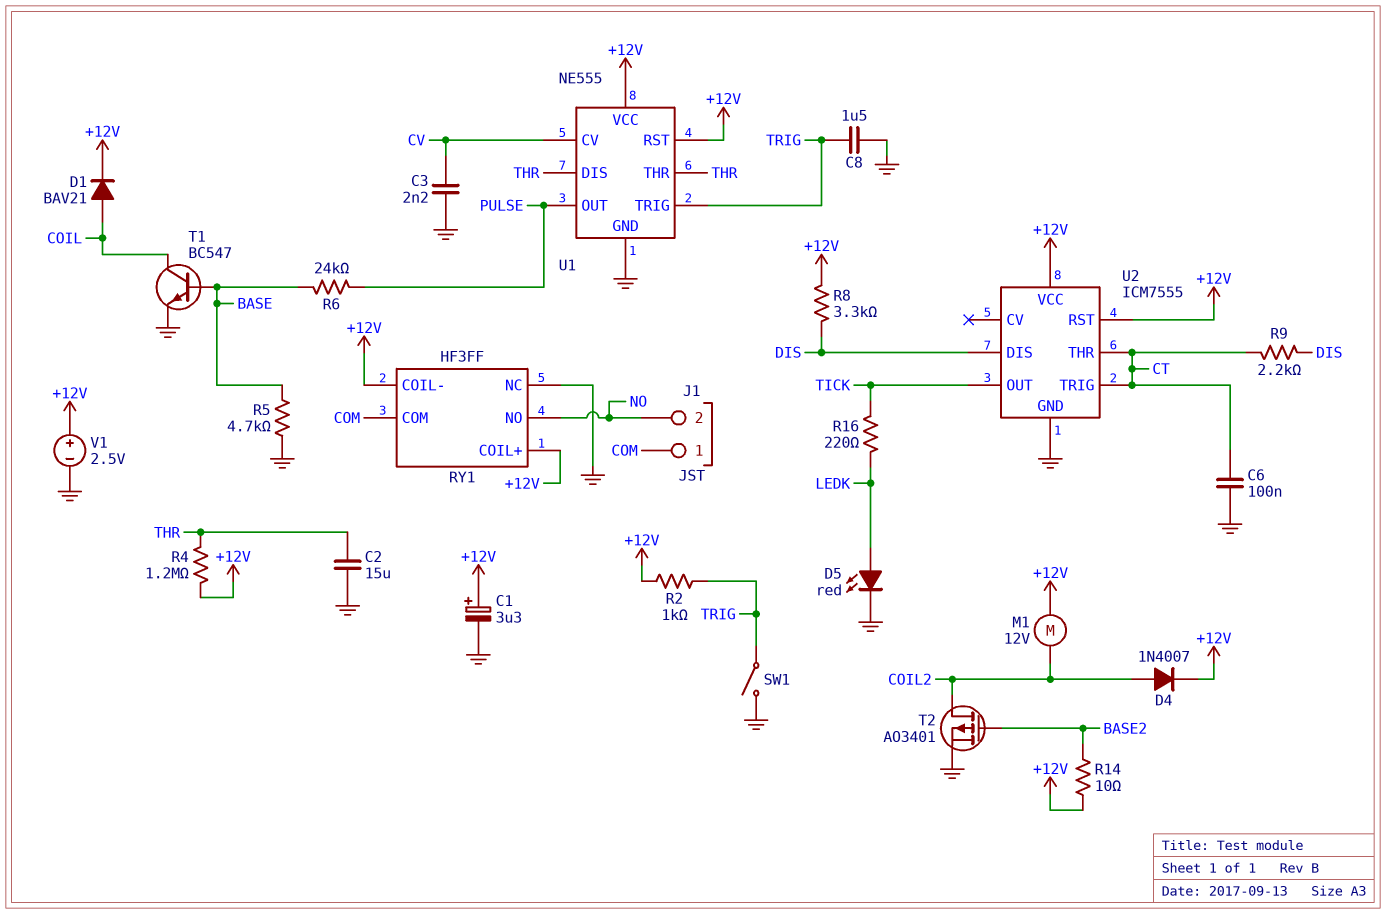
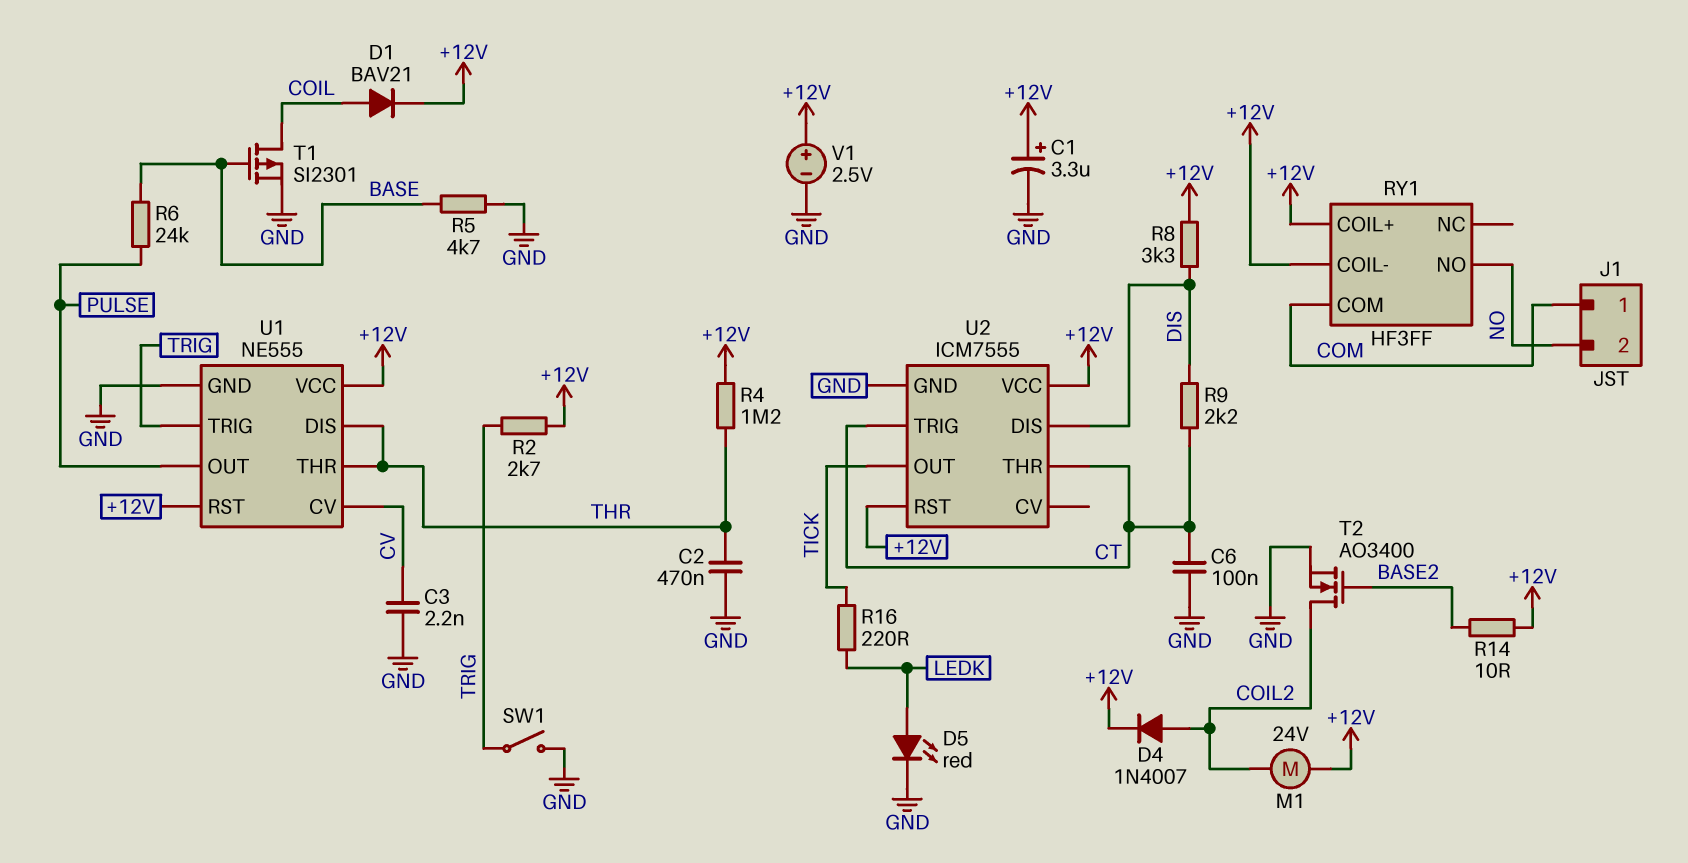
C2: 15uF (GND, THR) -> 470nF (GND, THR)
C8: 1.5uF (GND, TRIG) -> none
M1: motor 12V (+12V, COIL2) -> motor 24V (+12V, COIL2)
R2: 1k (+12V, TRIG) -> 2.7k (+12V, TRIG)
RY1 pin NC: GND -> none
T1: NPN BC547 (B BASE, C COIL, E GND) -> PMOS SI2301 (G BASE, D COIL, S GND)
T2: PMOS AO3401 (G BASE2, D COIL2, S GND) -> NMOS AO3400 (G BASE2, D COIL2, S GND)

